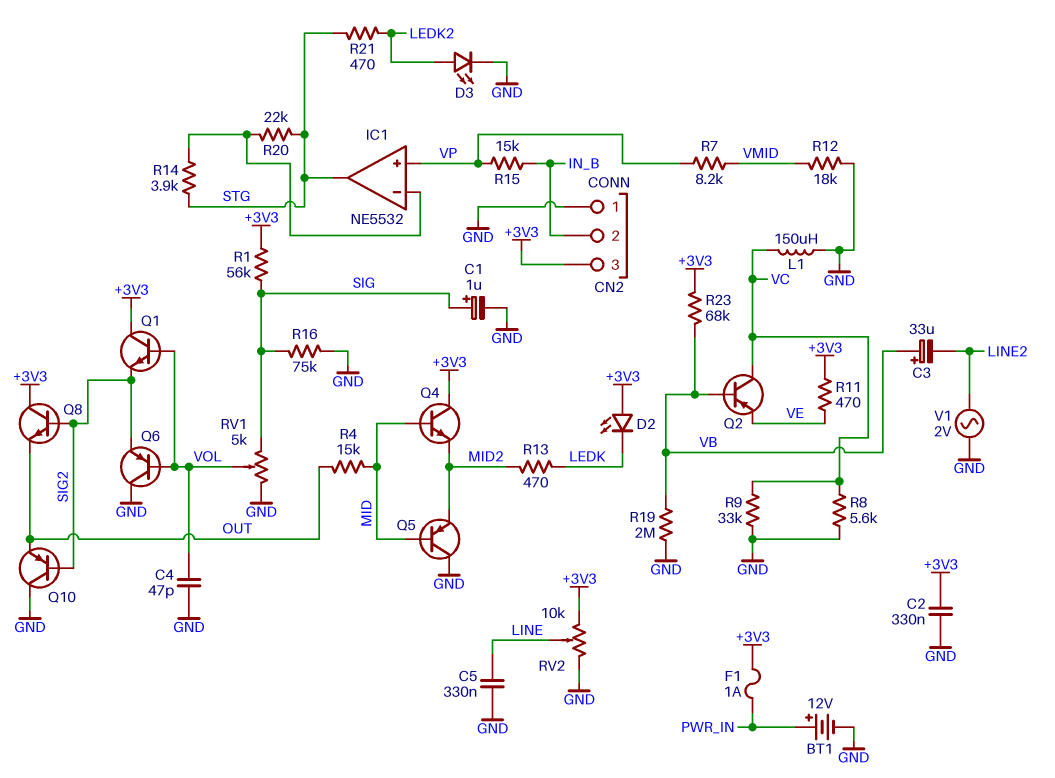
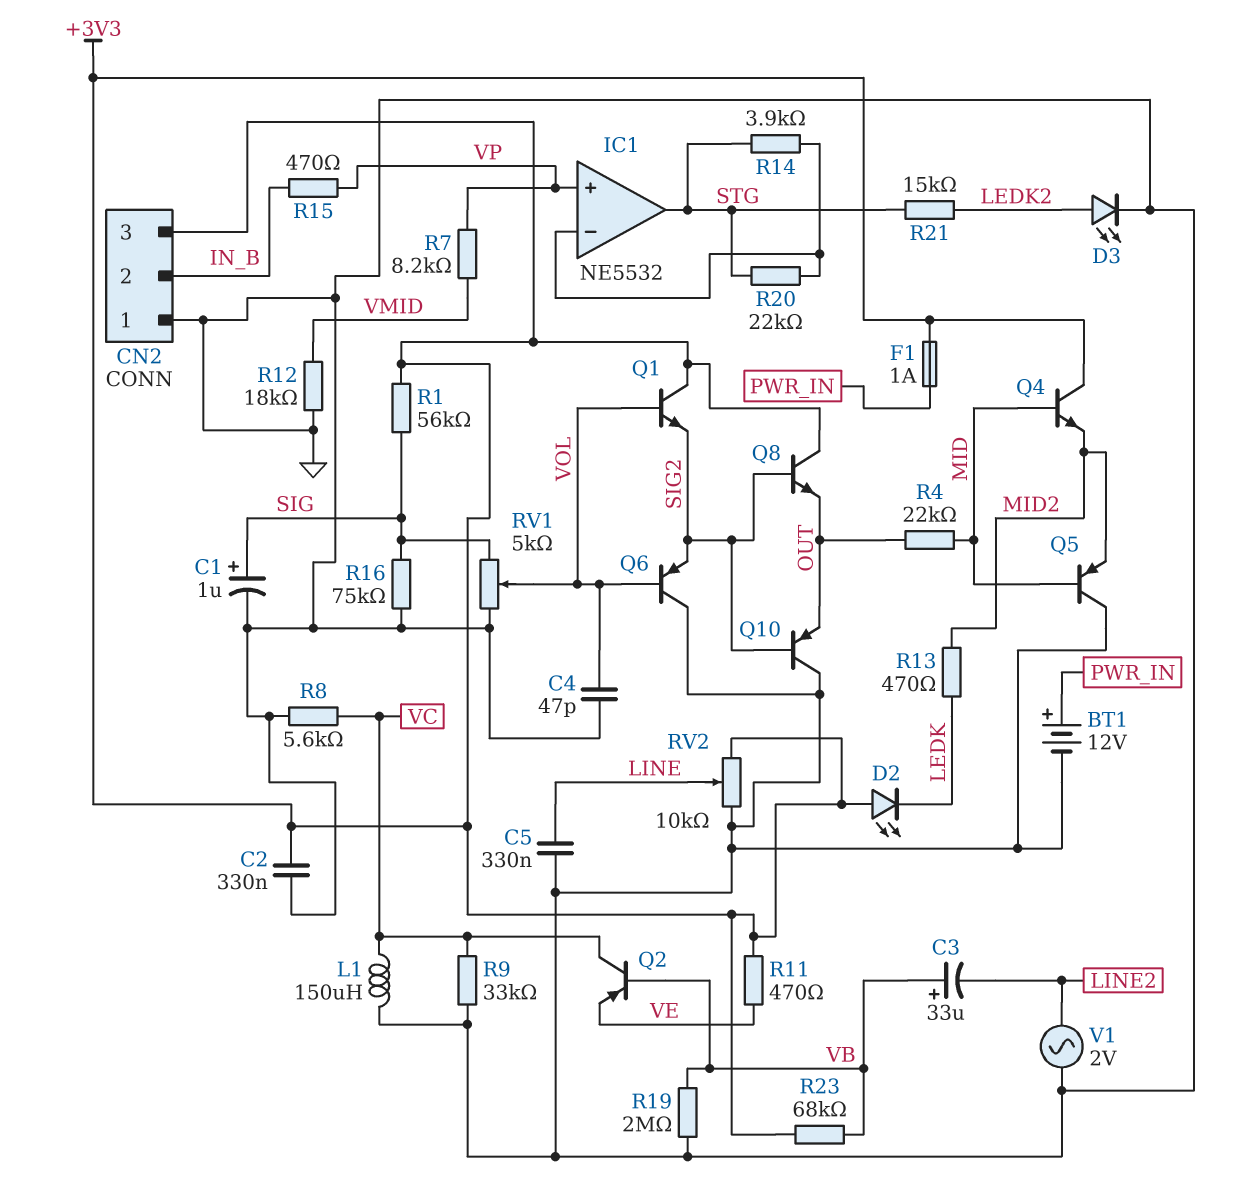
R4: 15k (MID, OUT) -> 22k (MID, OUT)
R15: 15k (IN_B, VP) -> 470 (IN_B, VP)
R21: 470 (LEDK2, STG) -> 15k (LEDK2, STG)

